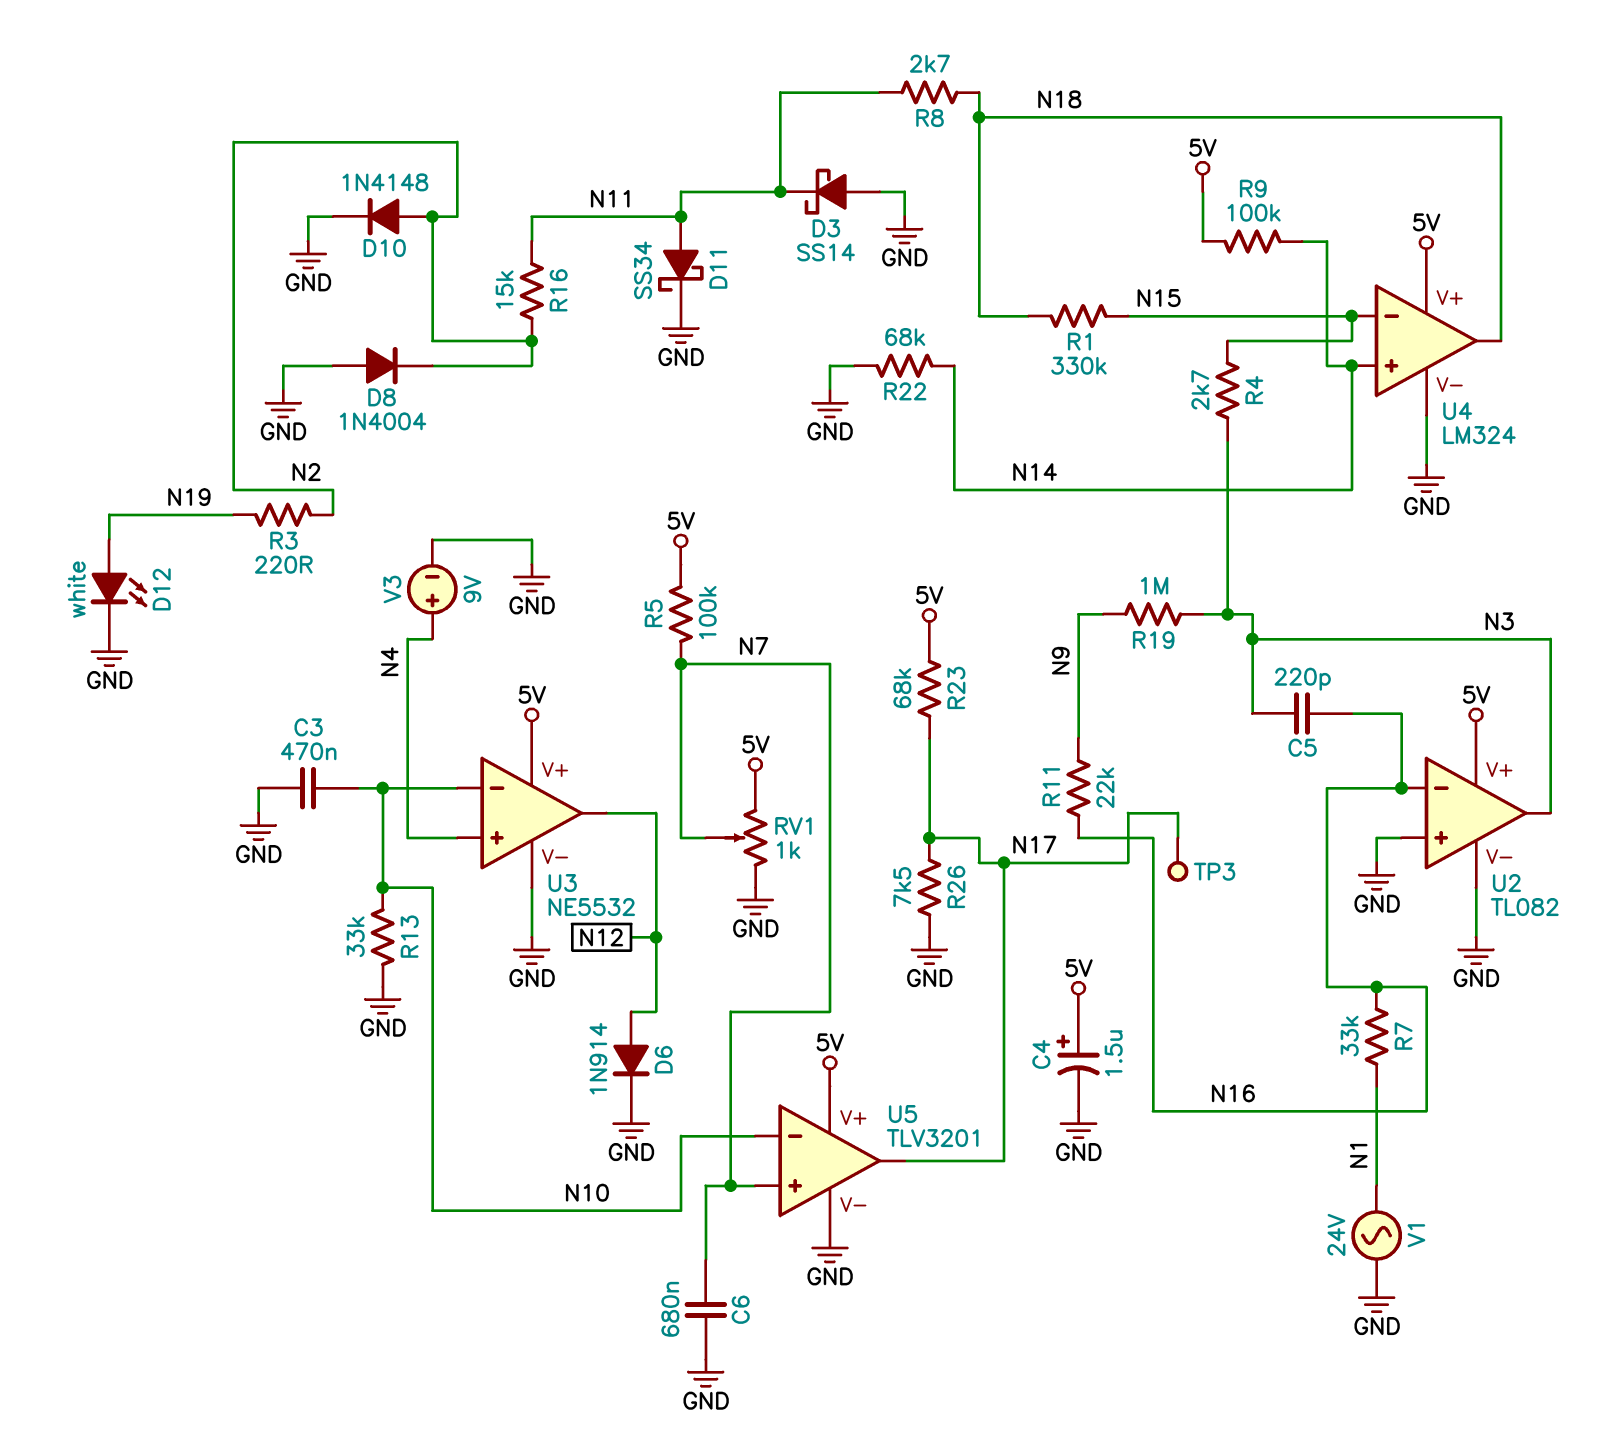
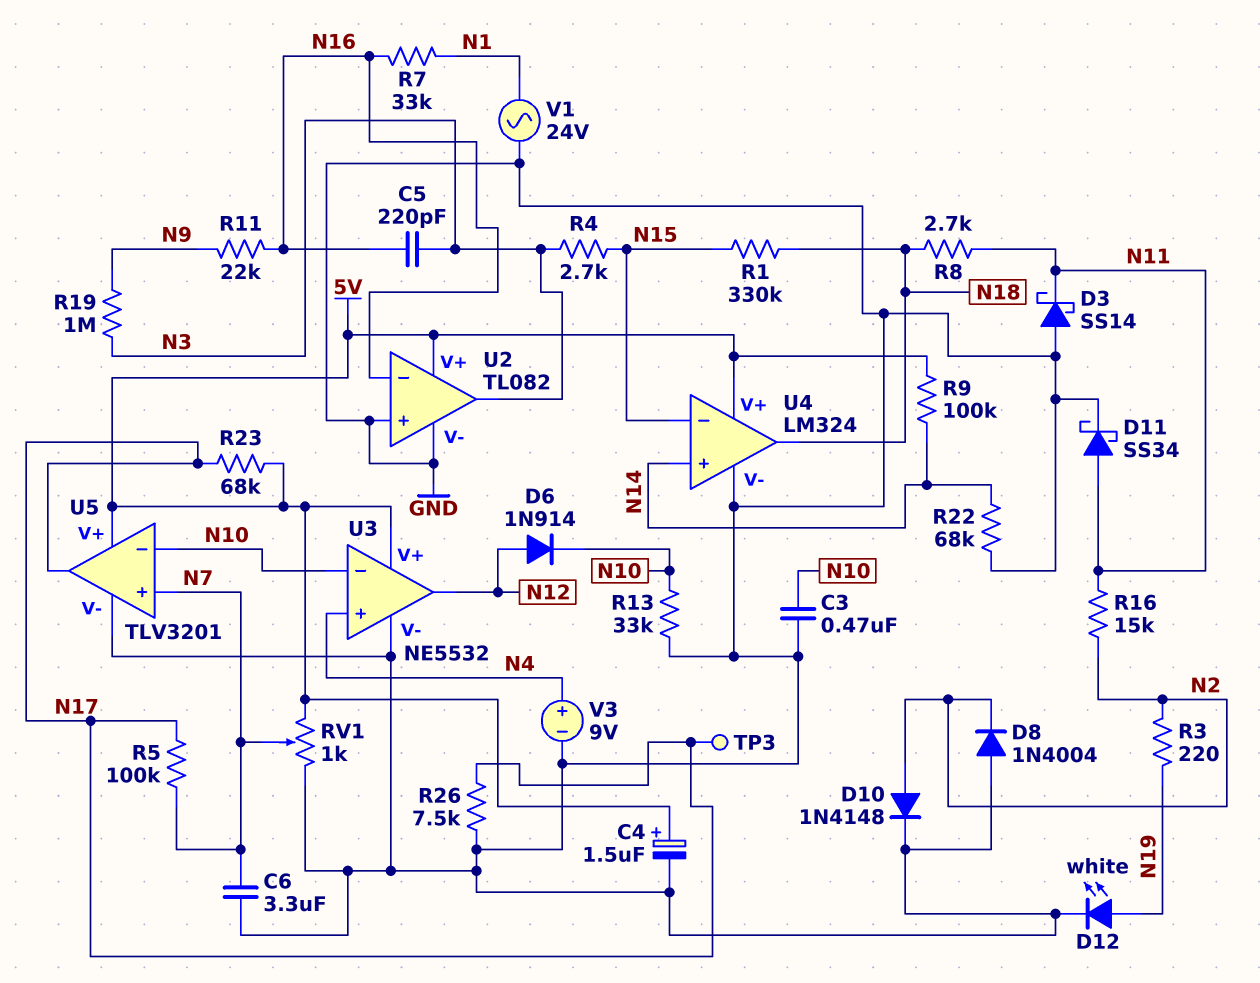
C6: 680nF (GND, N7) -> 3.3uF (GND, N7)
D6: diode 1N914 (A N12, K GND) -> diode 1N914 (A N12, K N10)
R5: 100k (5V, N7) -> 100k (N7, N17)

